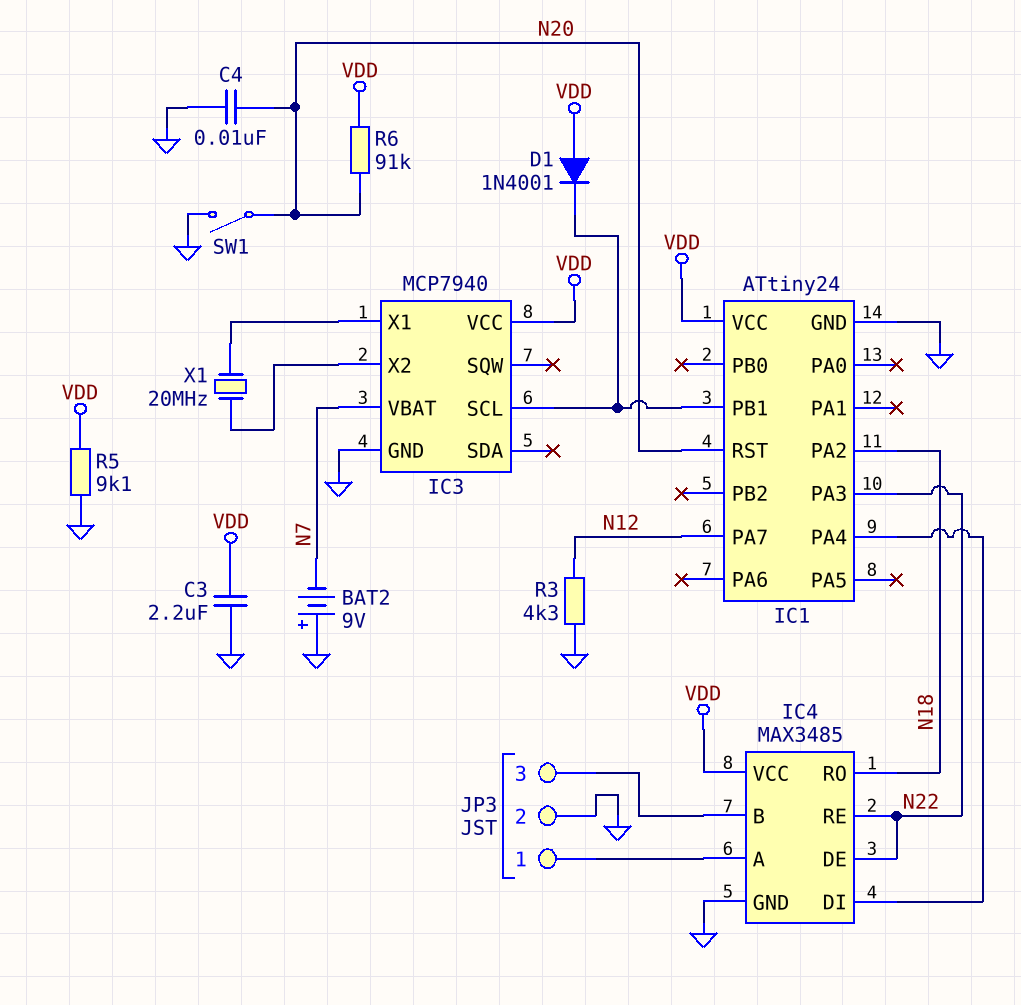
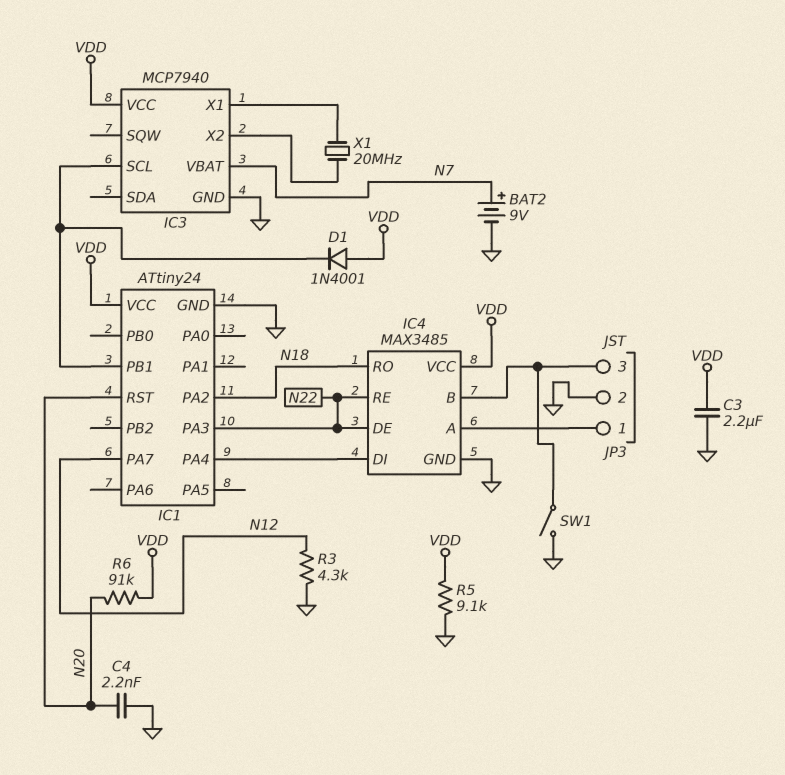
BAT2: 9V (plus GND, minus N7) -> 9V (plus N7, minus GND)
C4: 10nF (GND, N20) -> 2.2nF (GND, N20)
SW1: switch (GND, N20) -> switch (GND, IC4/B)

